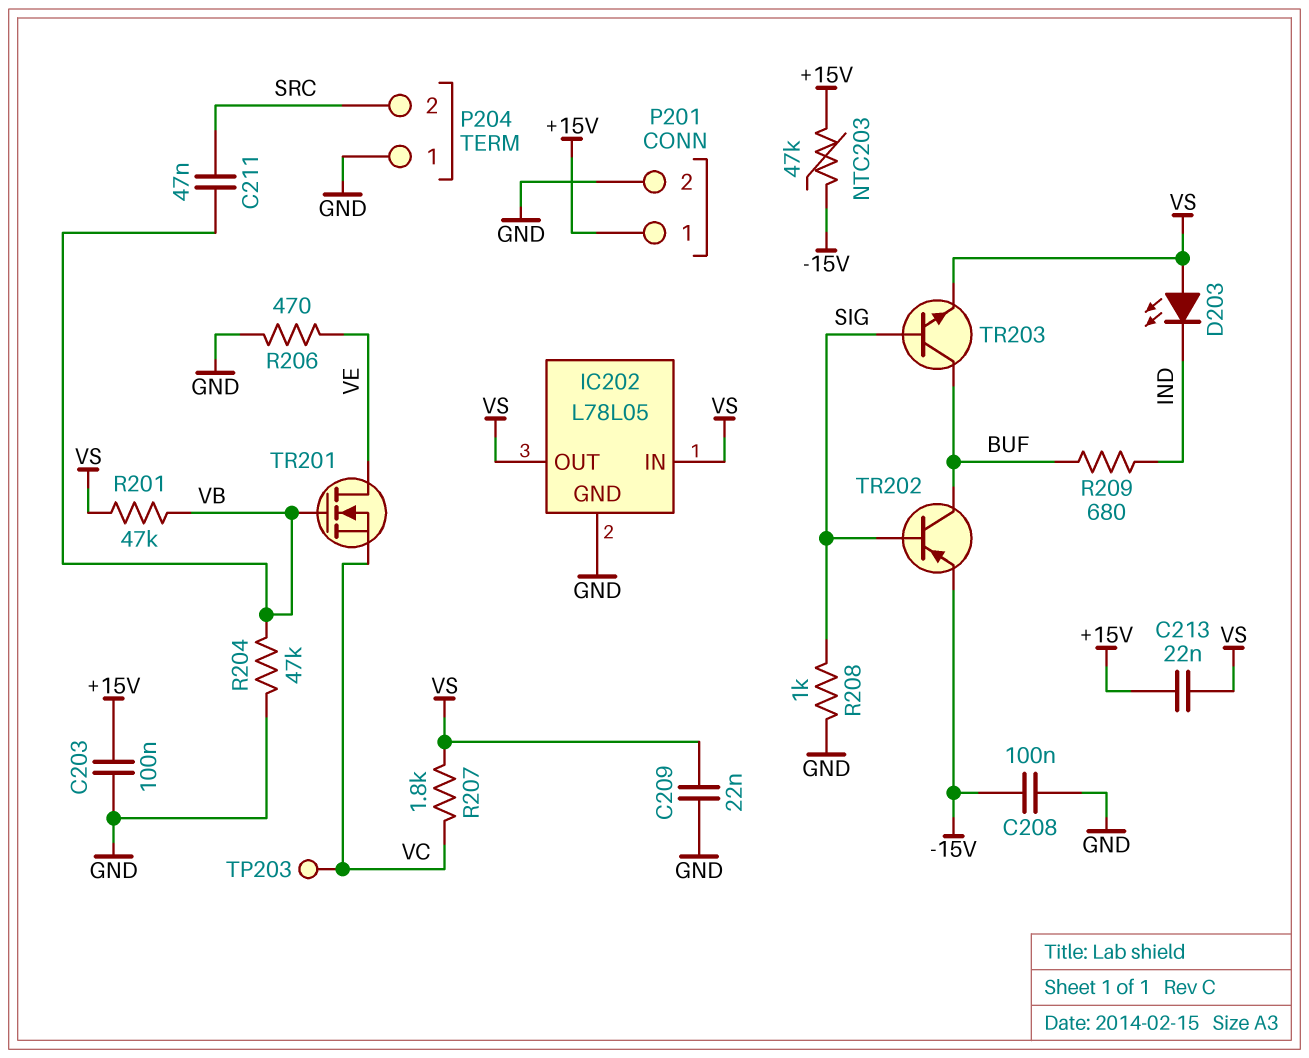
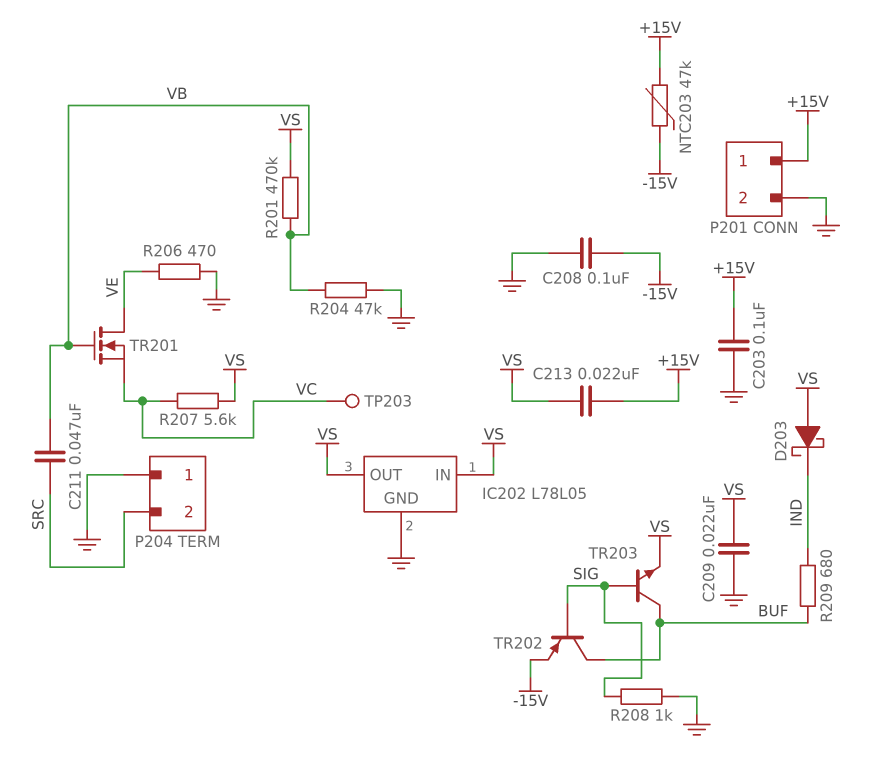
D203: LED (A VS, K IND) -> schottky (A VS, K IND)
R201: 47k (VB, VS) -> 470k (VB, VS)
R207: 1.8k (VC, VS) -> 5.6k (VC, VS)

